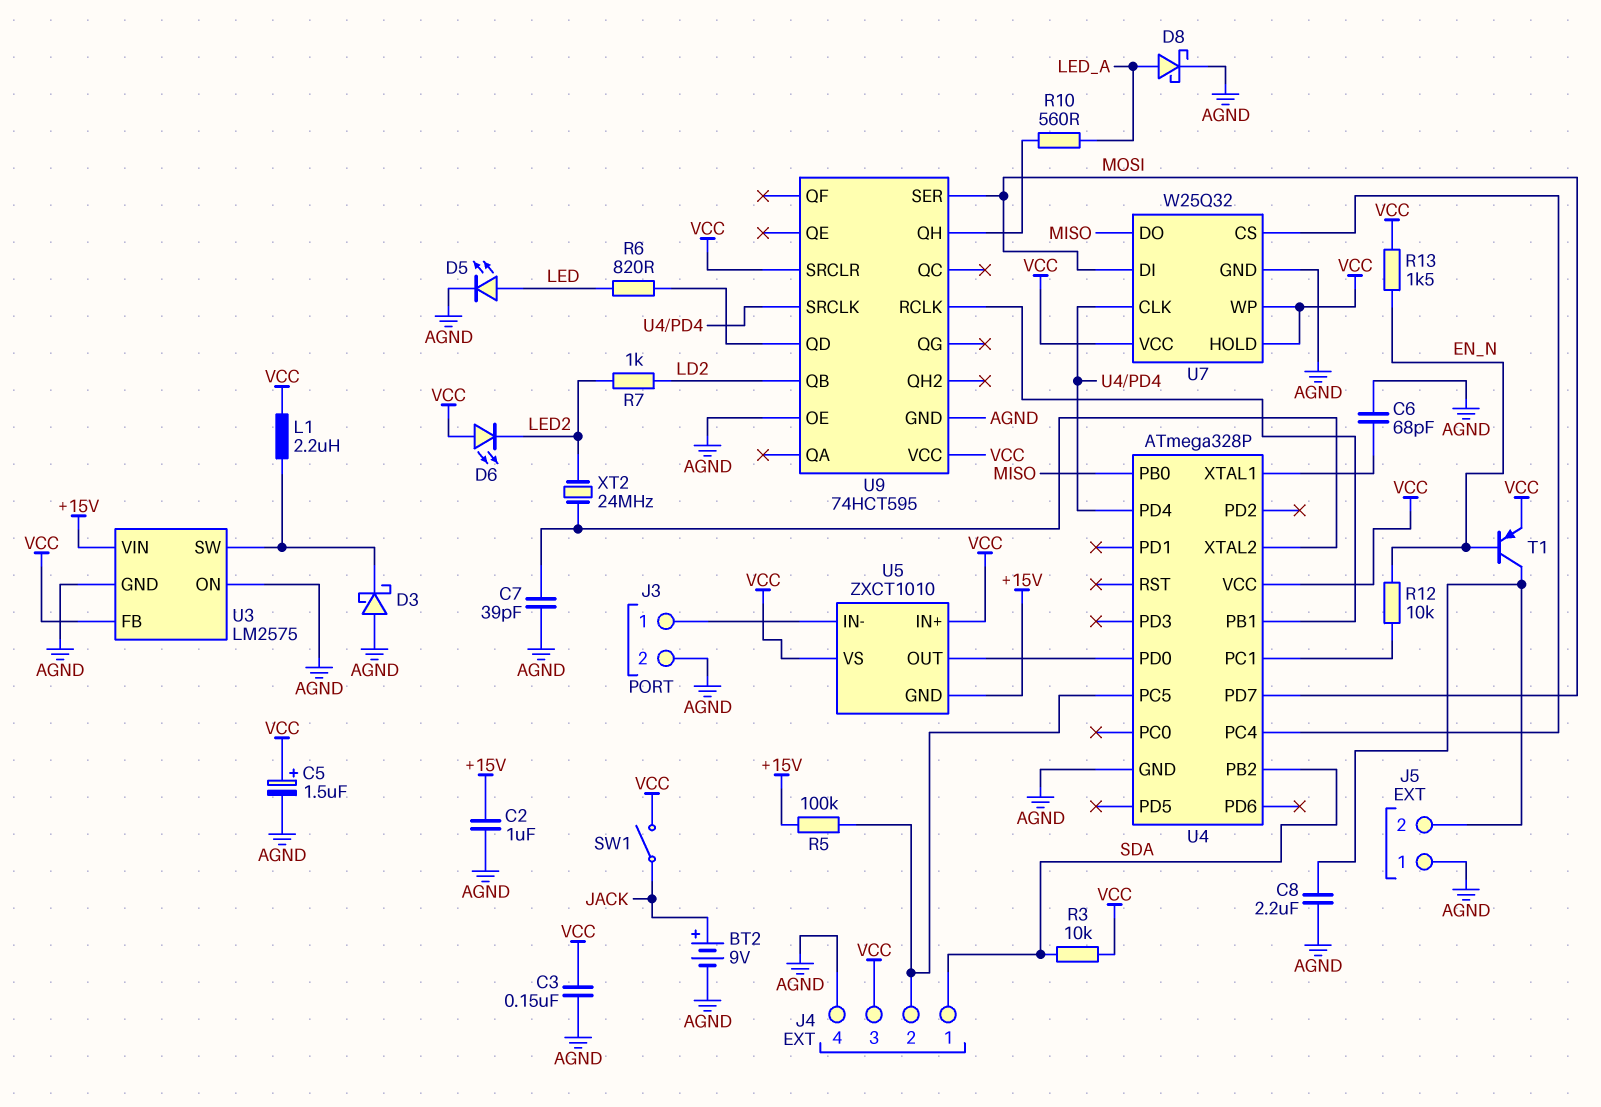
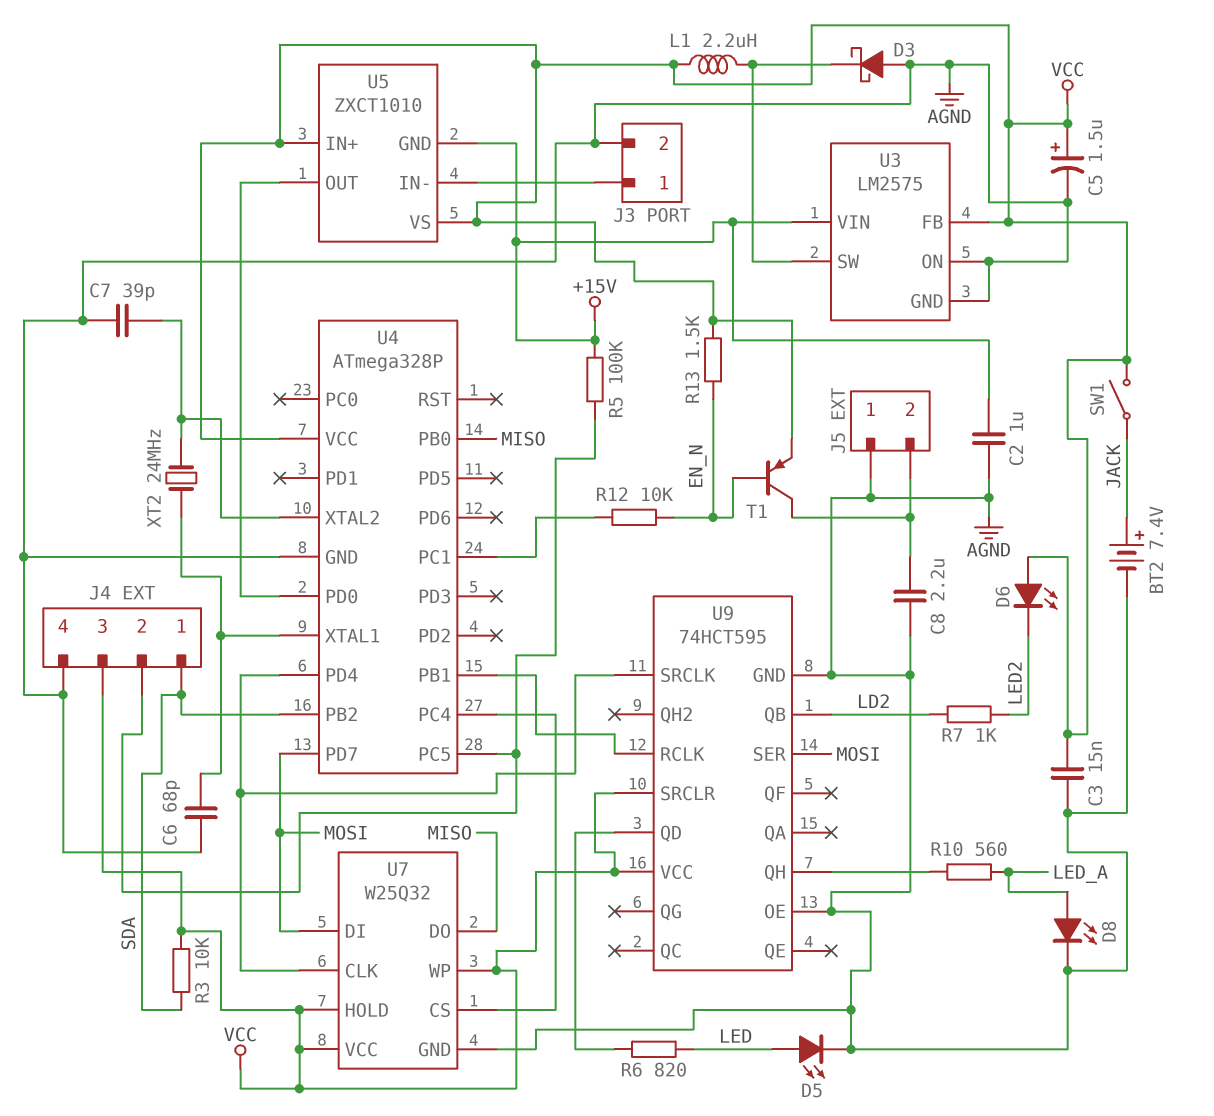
BT2: 9V (plus JACK, minus AGND) -> 7.4V (plus JACK, minus AGND)
C3: 150nF (AGND, VCC) -> 15nF (AGND, VCC)
D8: schottky (A LED_A, K AGND) -> LED (A LED_A, K AGND)
XT2: 24MHz (LED2, U4/XTAL2) -> 24MHz (U4/XTAL1, U4/XTAL2)

